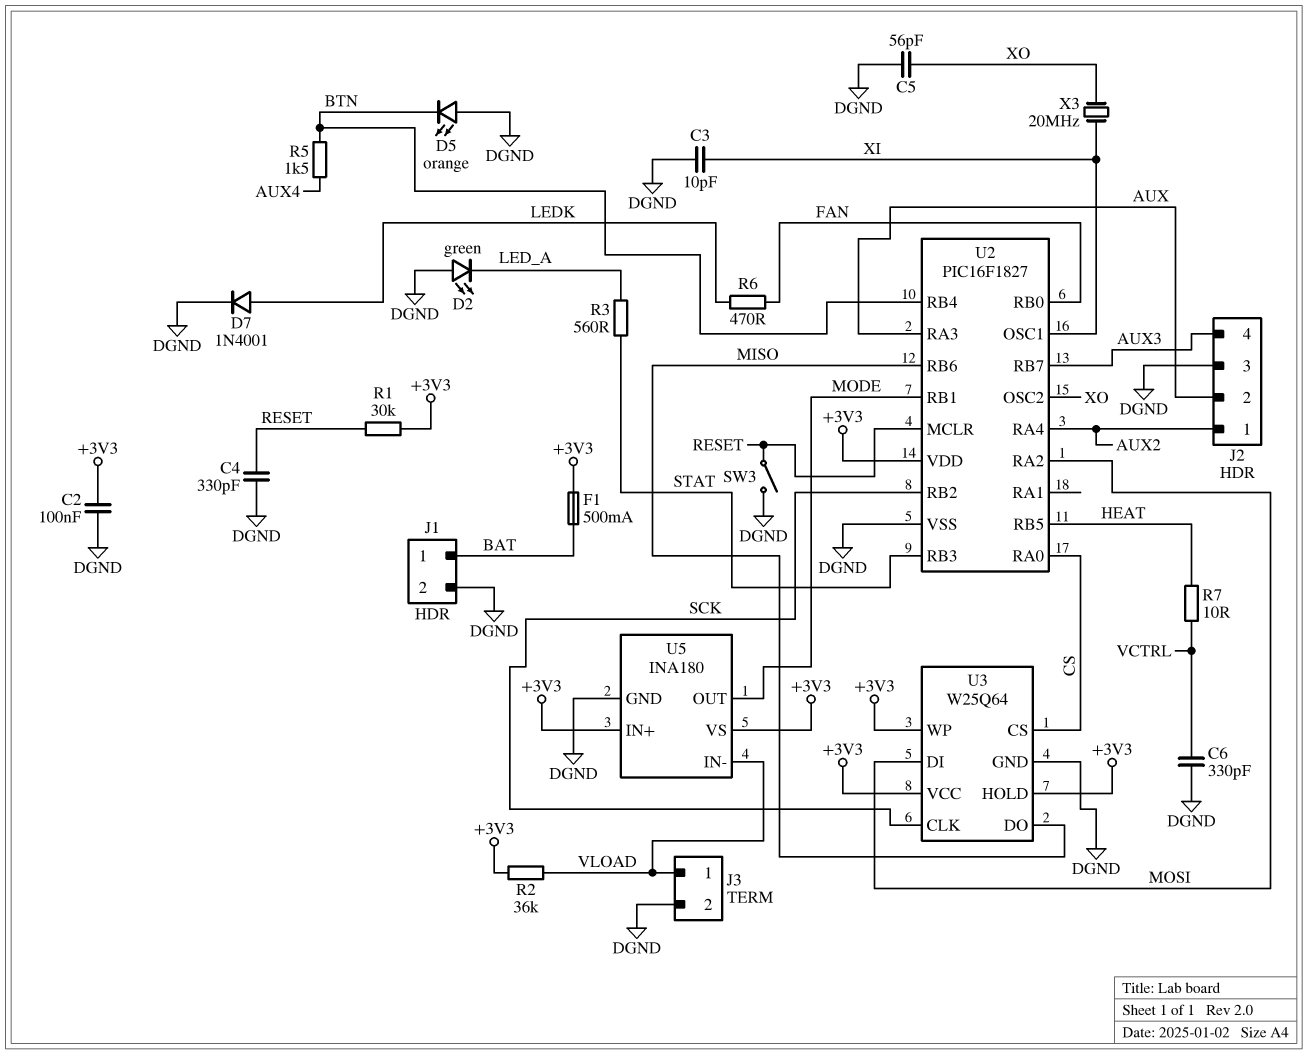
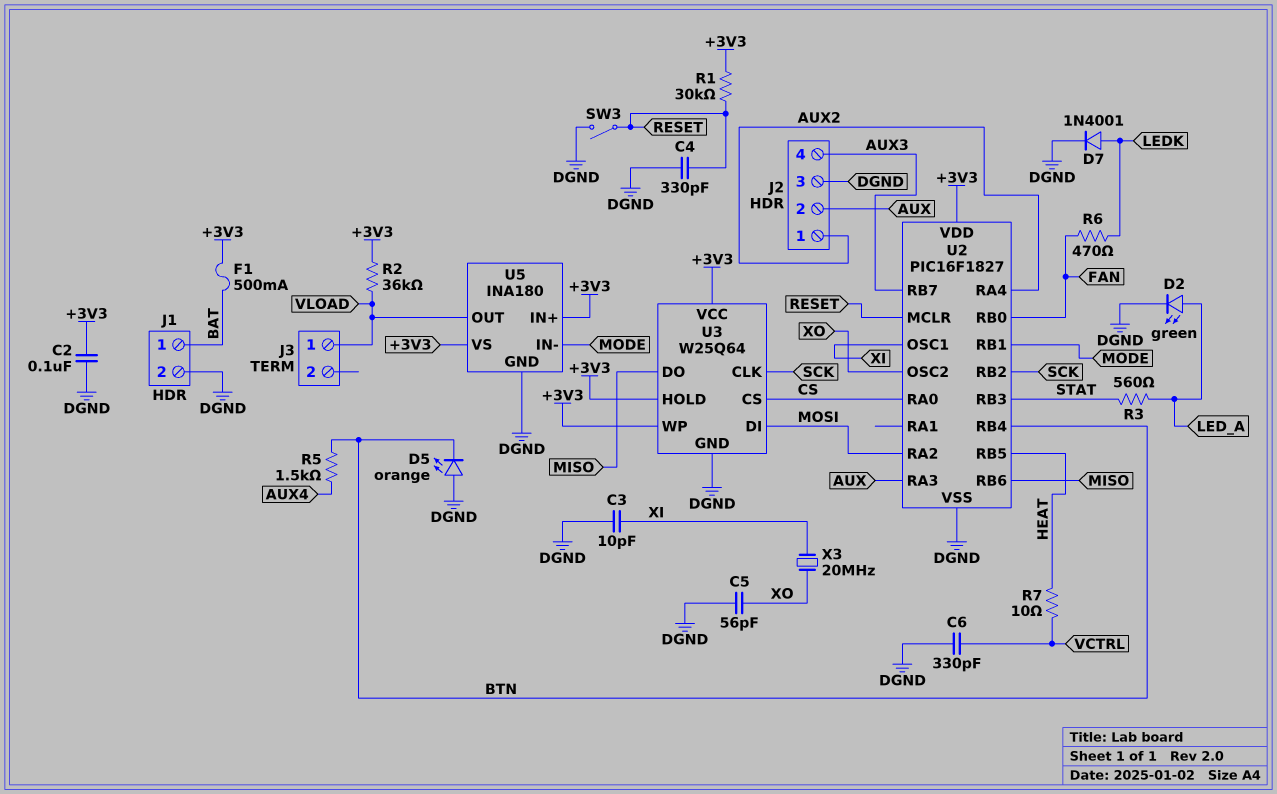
D2: LED green (A DGND, K LED_A) -> LED green (A LED_A, K DGND)
J3 pin 2: DGND -> none
U5 pin IN-: VLOAD -> MODE
U5 pin OUT: MODE -> VLOAD

